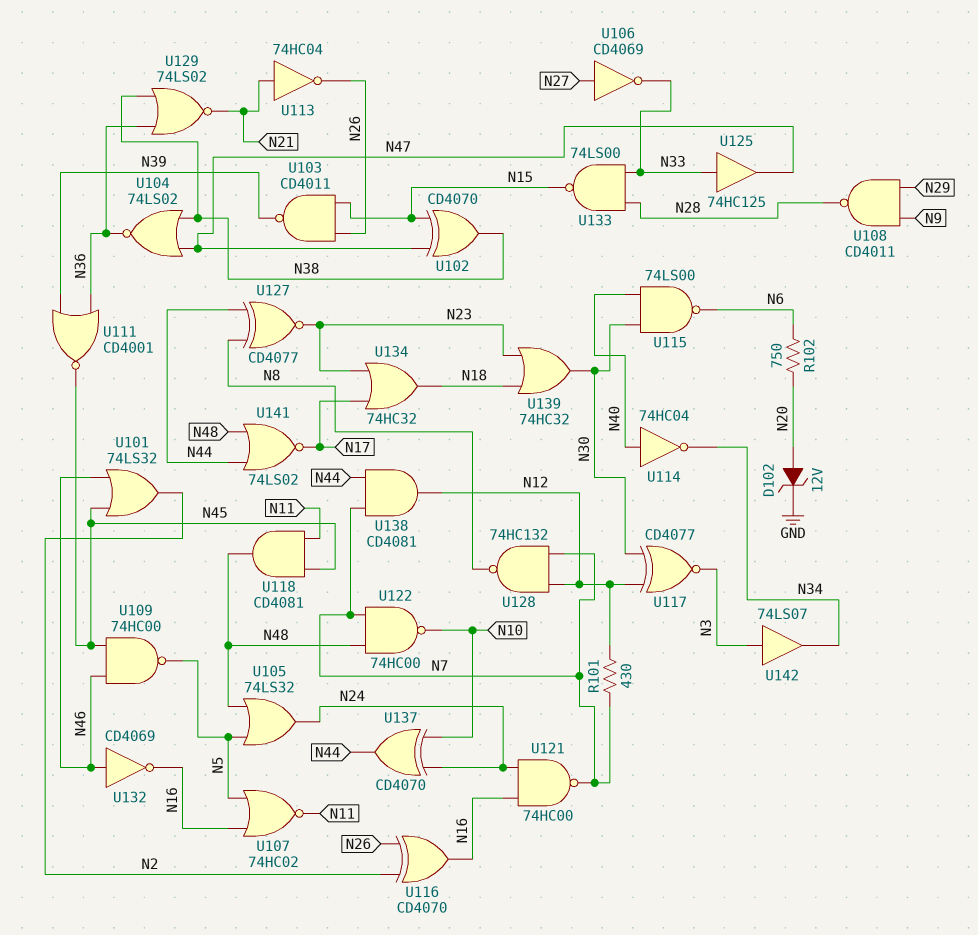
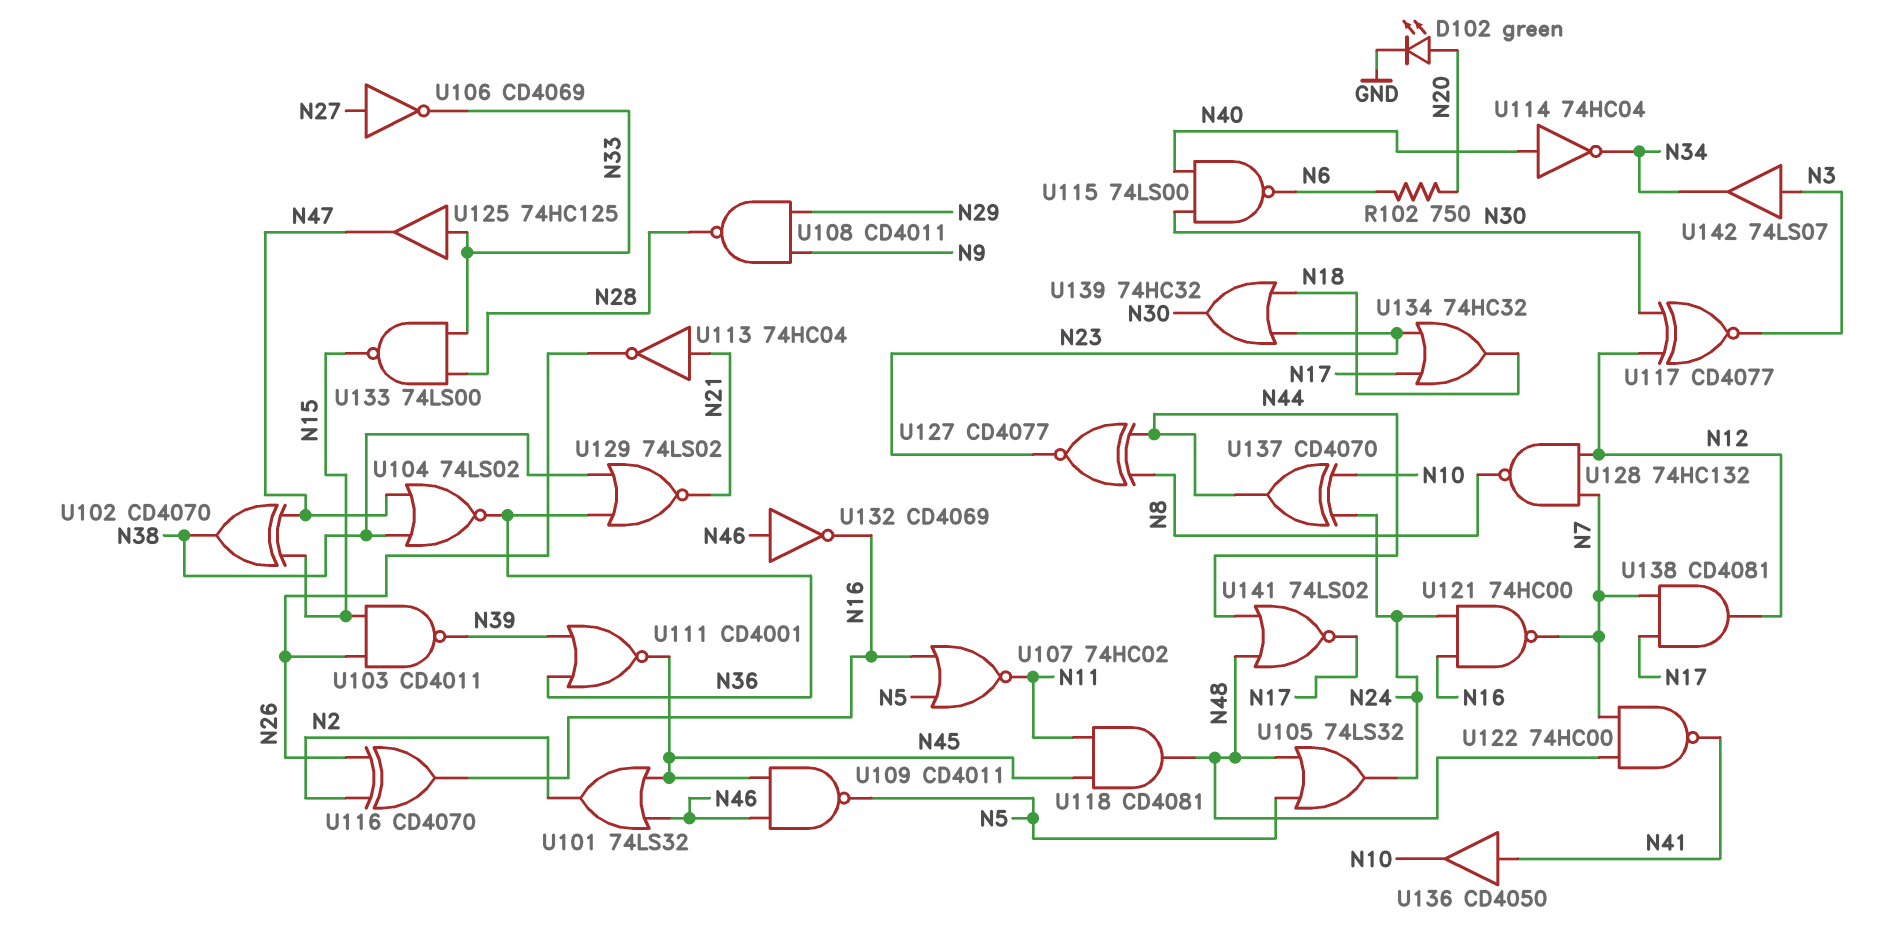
D102: zener 12V (A N20, K GND) -> LED green (A N20, K GND)
R101: 430 (N7, N12) -> none
U109: NAND 74HC00 (in N45, in N46, out N5) -> NAND CD4011 (in N45, in N46, out N5)
U122: NAND 74HC00 (in N7, in N48, out N10) -> NAND 74HC00 (in N7, in N48, out N41)
U136: none -> buffer CD4050 (in N41, out N10)
U138: AND CD4081 (in N7, in N44, out N12) -> AND CD4081 (in N7, in N17, out N12)

